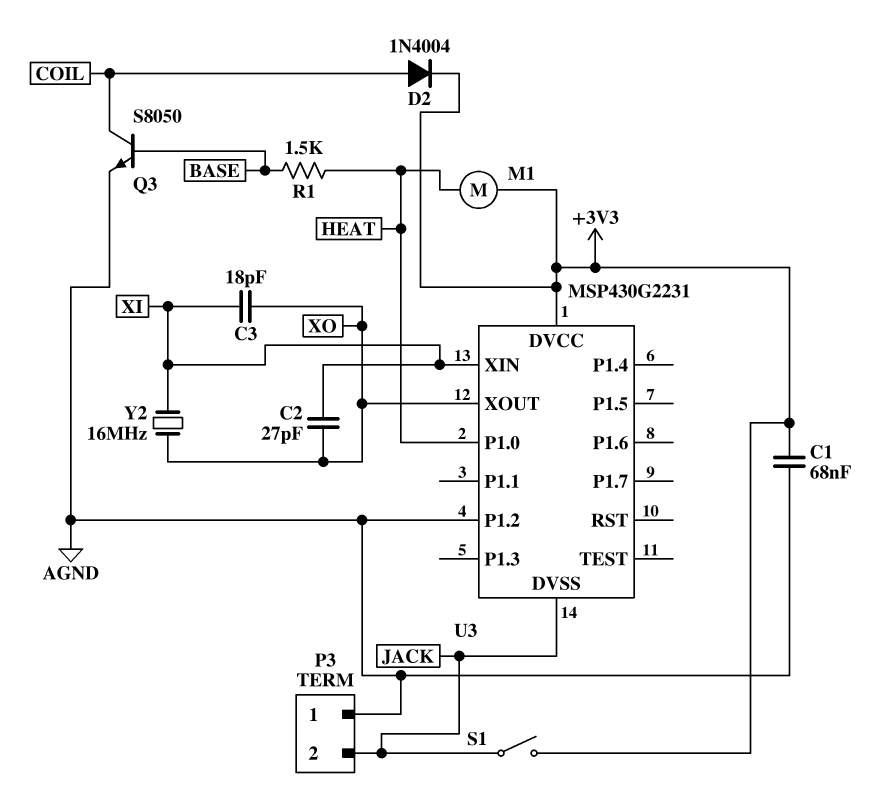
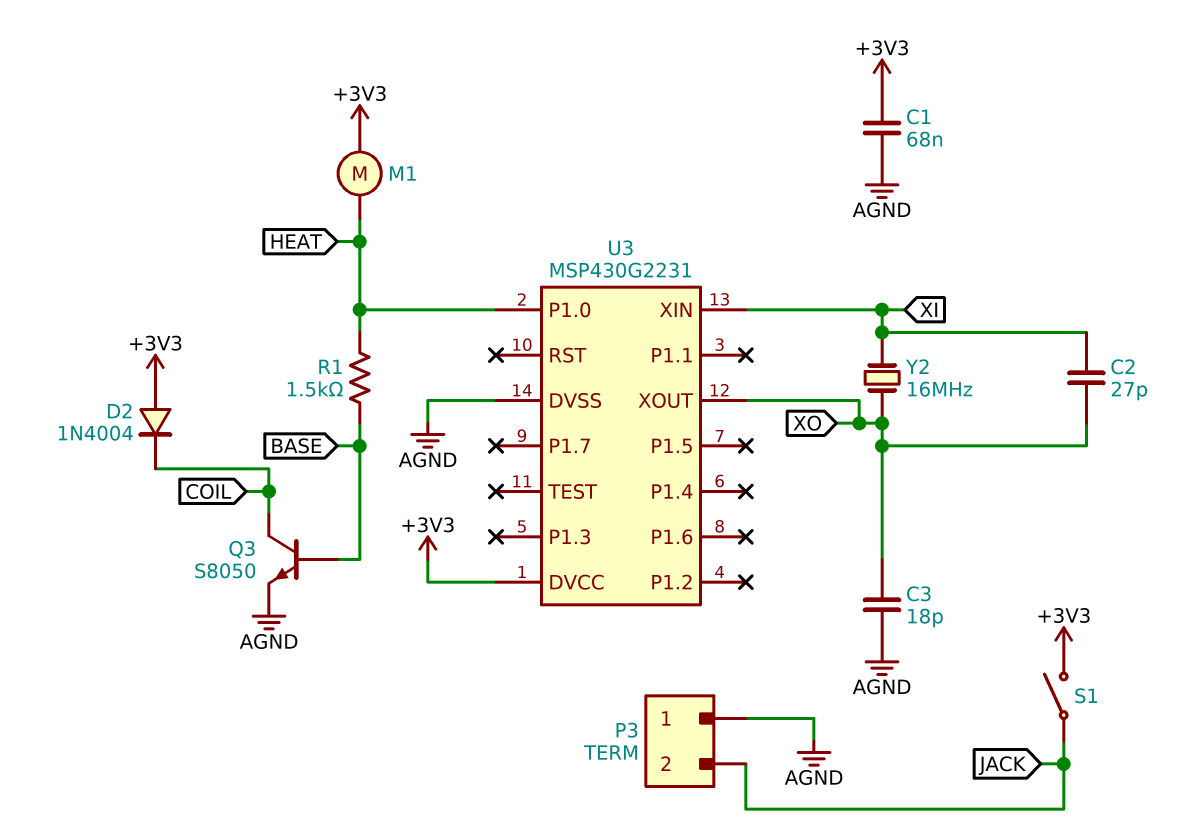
C3: 18pF (XI, XO) -> 18pF (AGND, XO)
D2: diode 1N4004 (A COIL, K +3V3) -> diode 1N4004 (A +3V3, K COIL)
U3 pin DVSS: JACK -> AGND
U3 pin P1.2: AGND -> none

